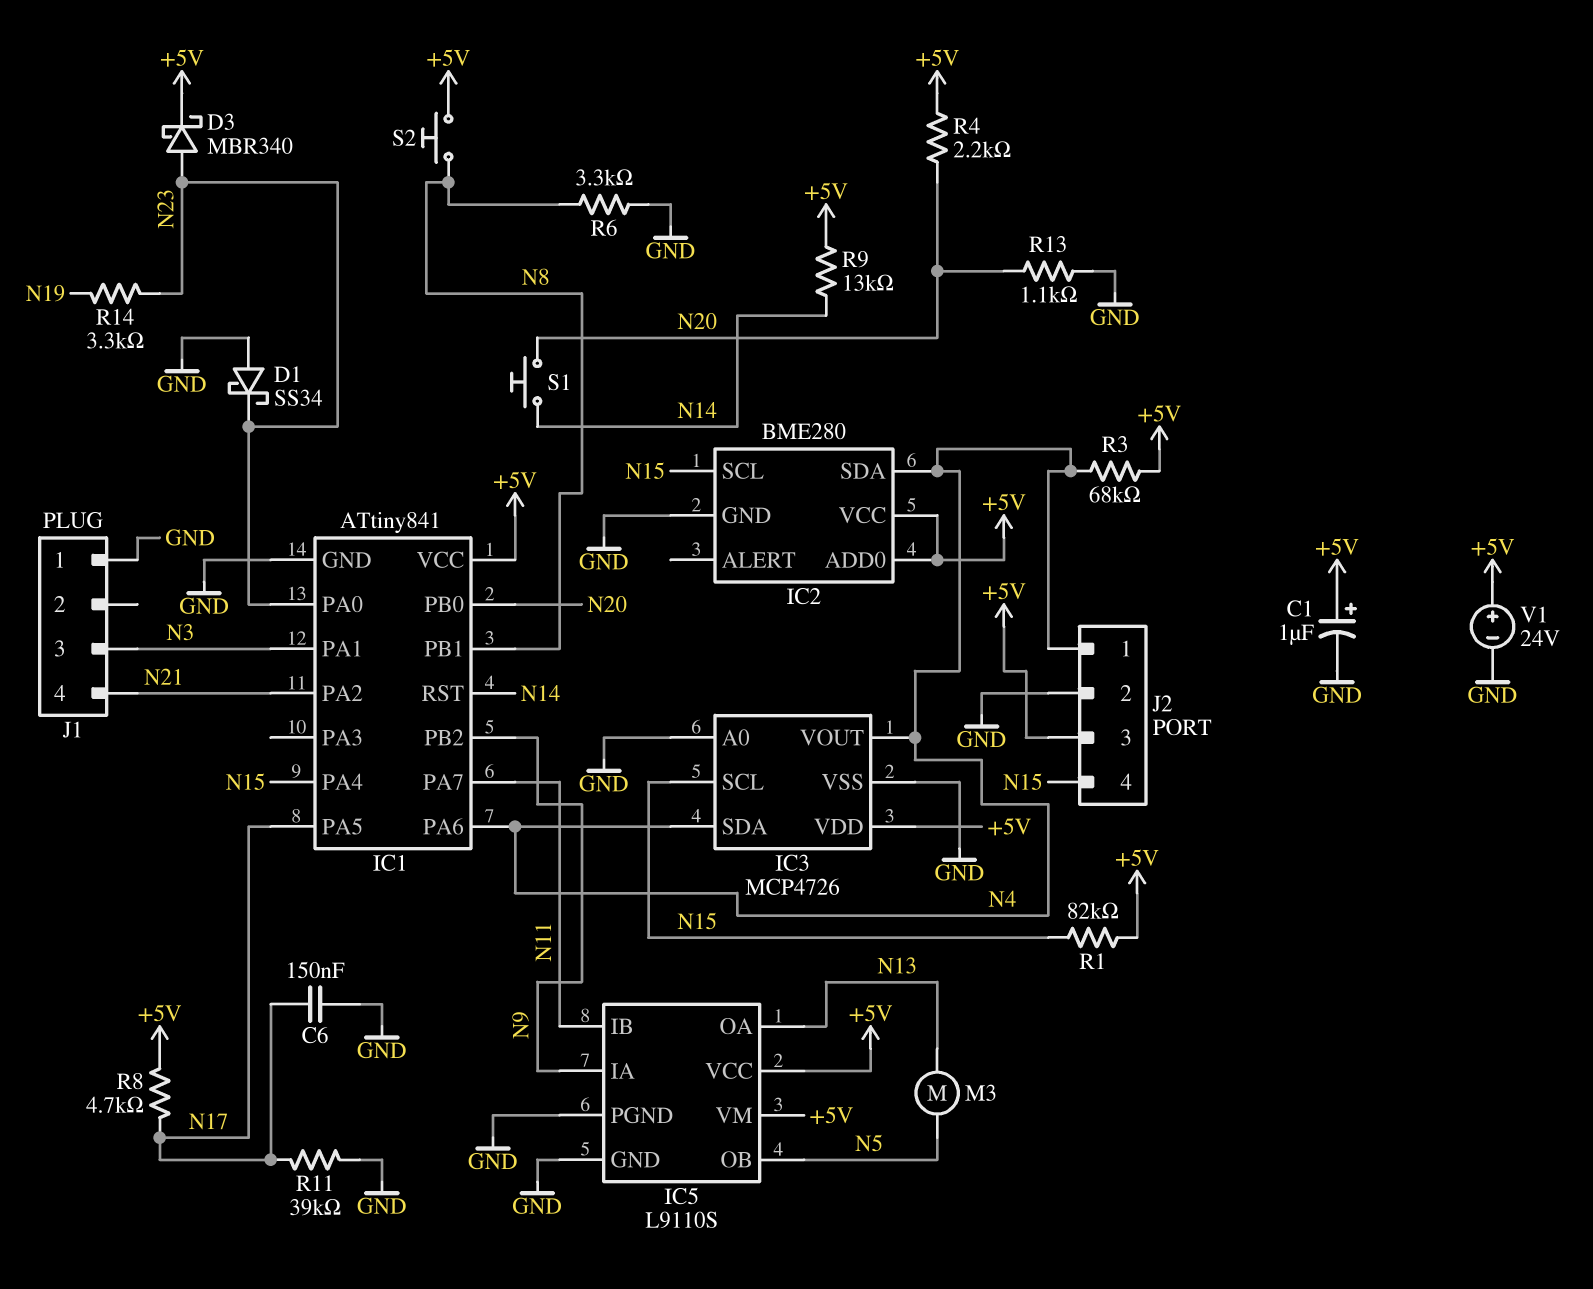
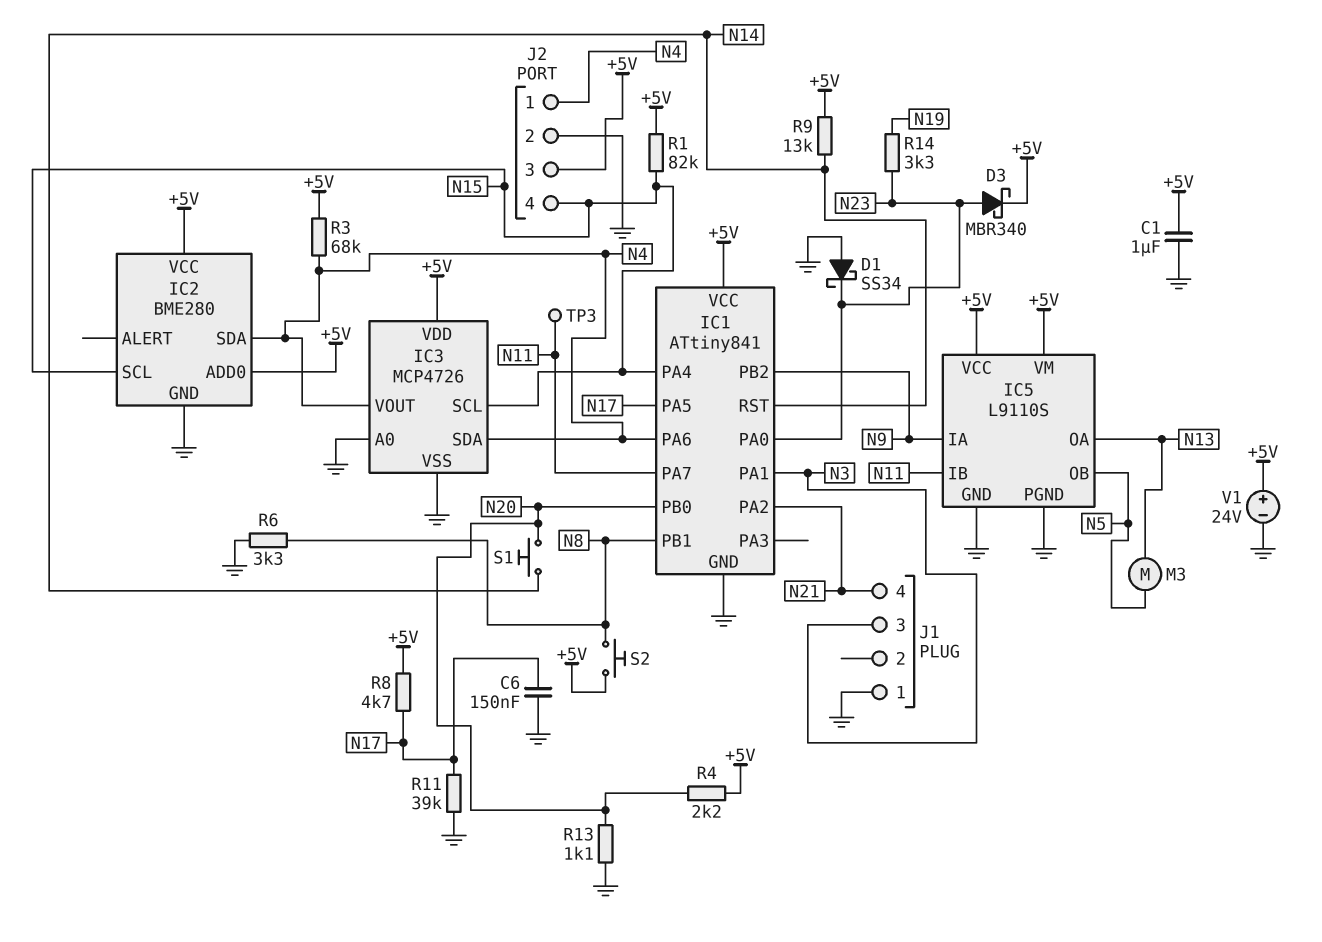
C1: 1uF (plus +5V, minus GND) -> 1uF (+5V, GND)
TP3: none -> test point (N11)

